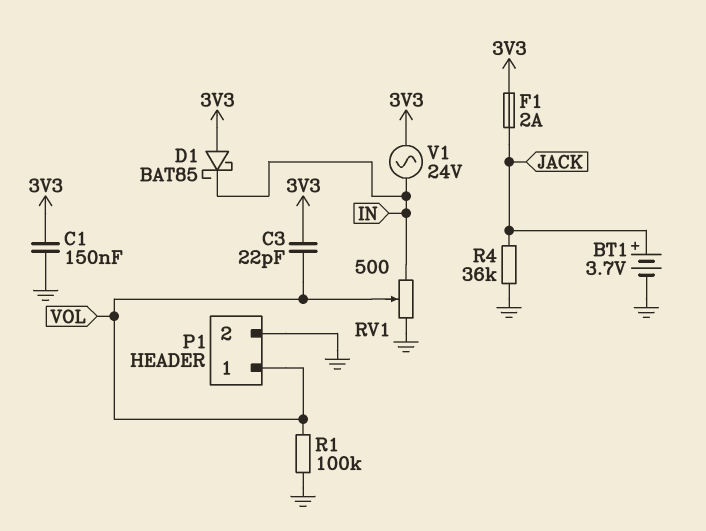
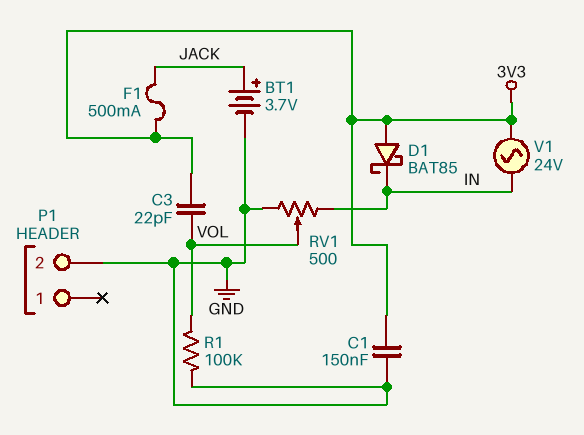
F1: 2A (3V3, JACK) -> 500mA (3V3, JACK)
P1 pin 1: VOL -> none
R4: 36k (GND, JACK) -> none

